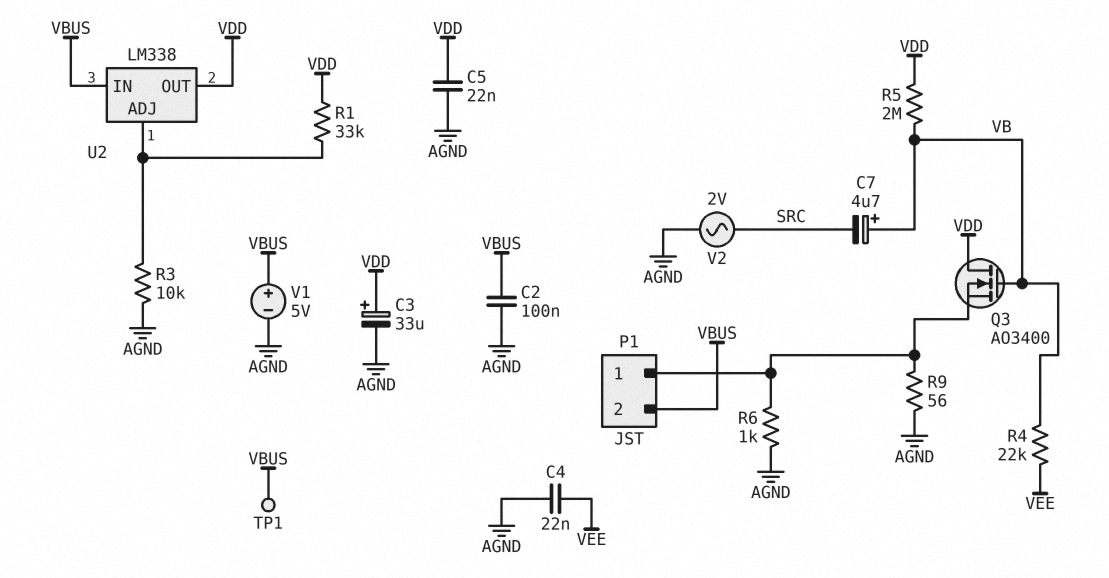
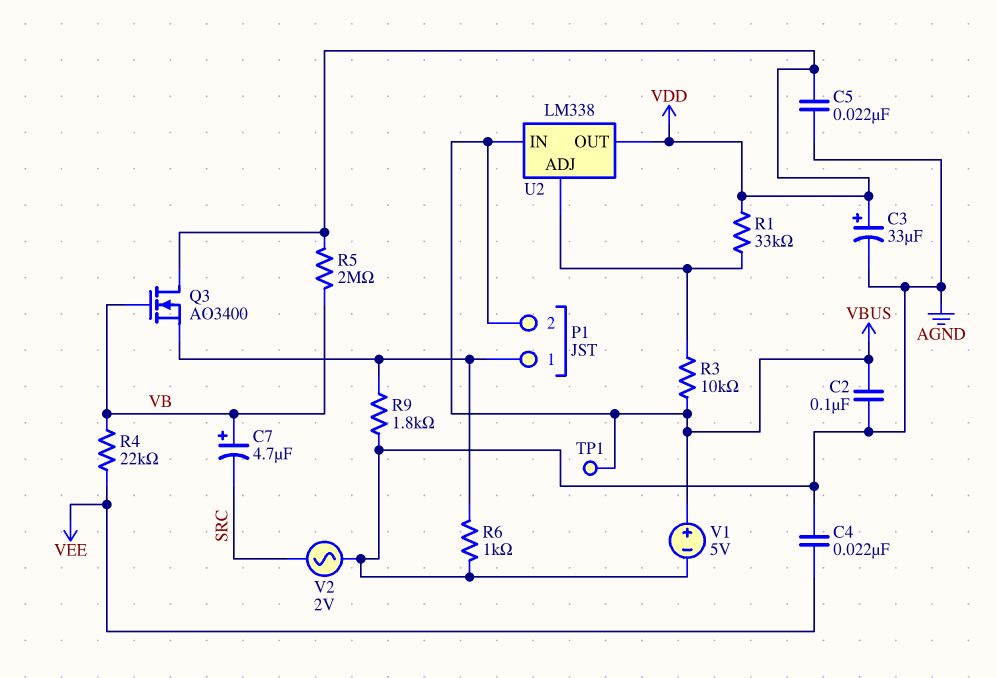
R3: 10k (AGND, U2/ADJ) -> 10k (U2/ADJ, VBUS)
R9: 56 (AGND, P1/1) -> 1.8k (AGND, P1/1)

